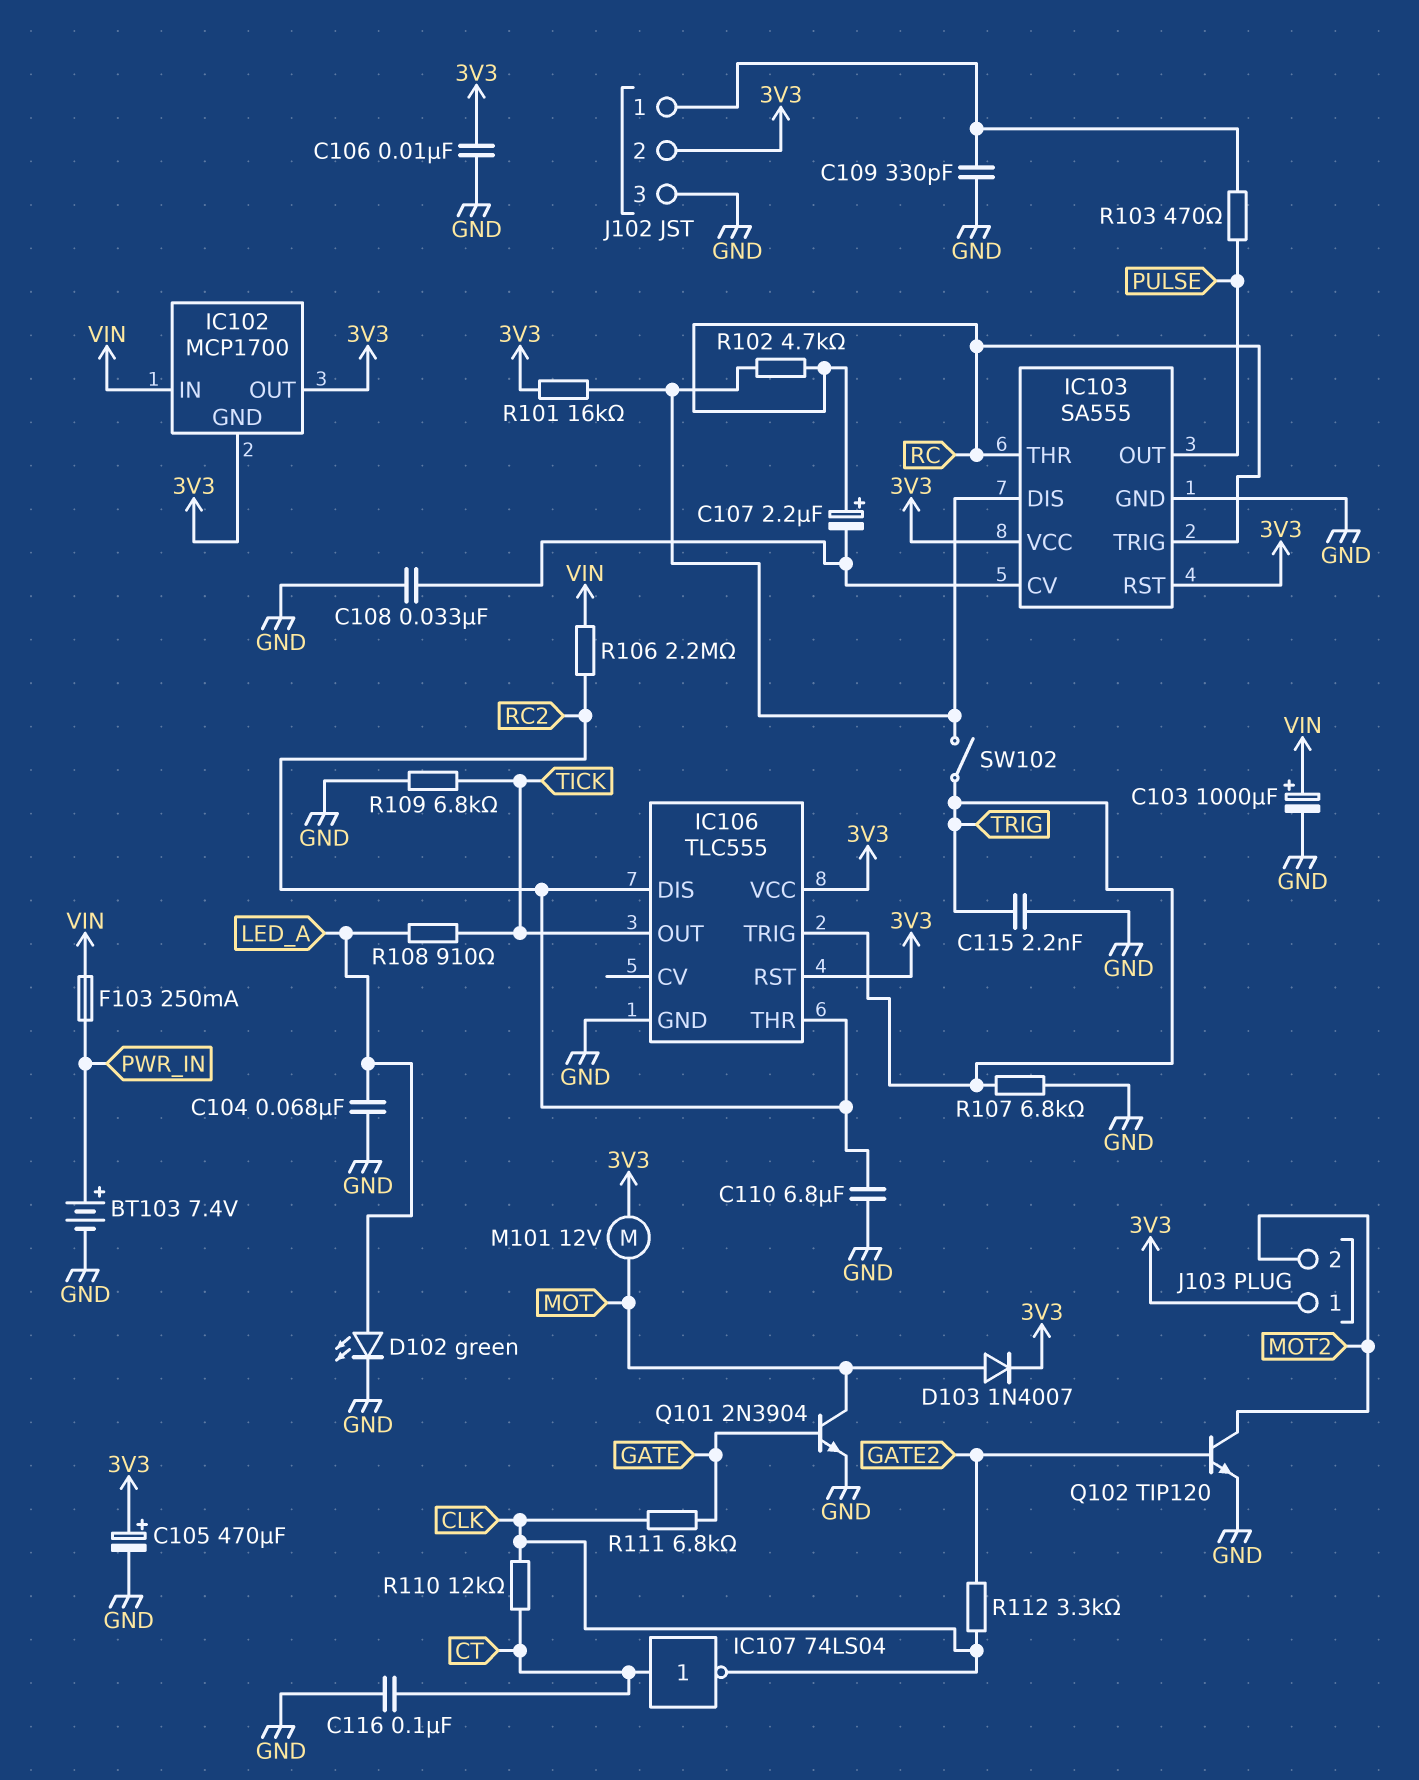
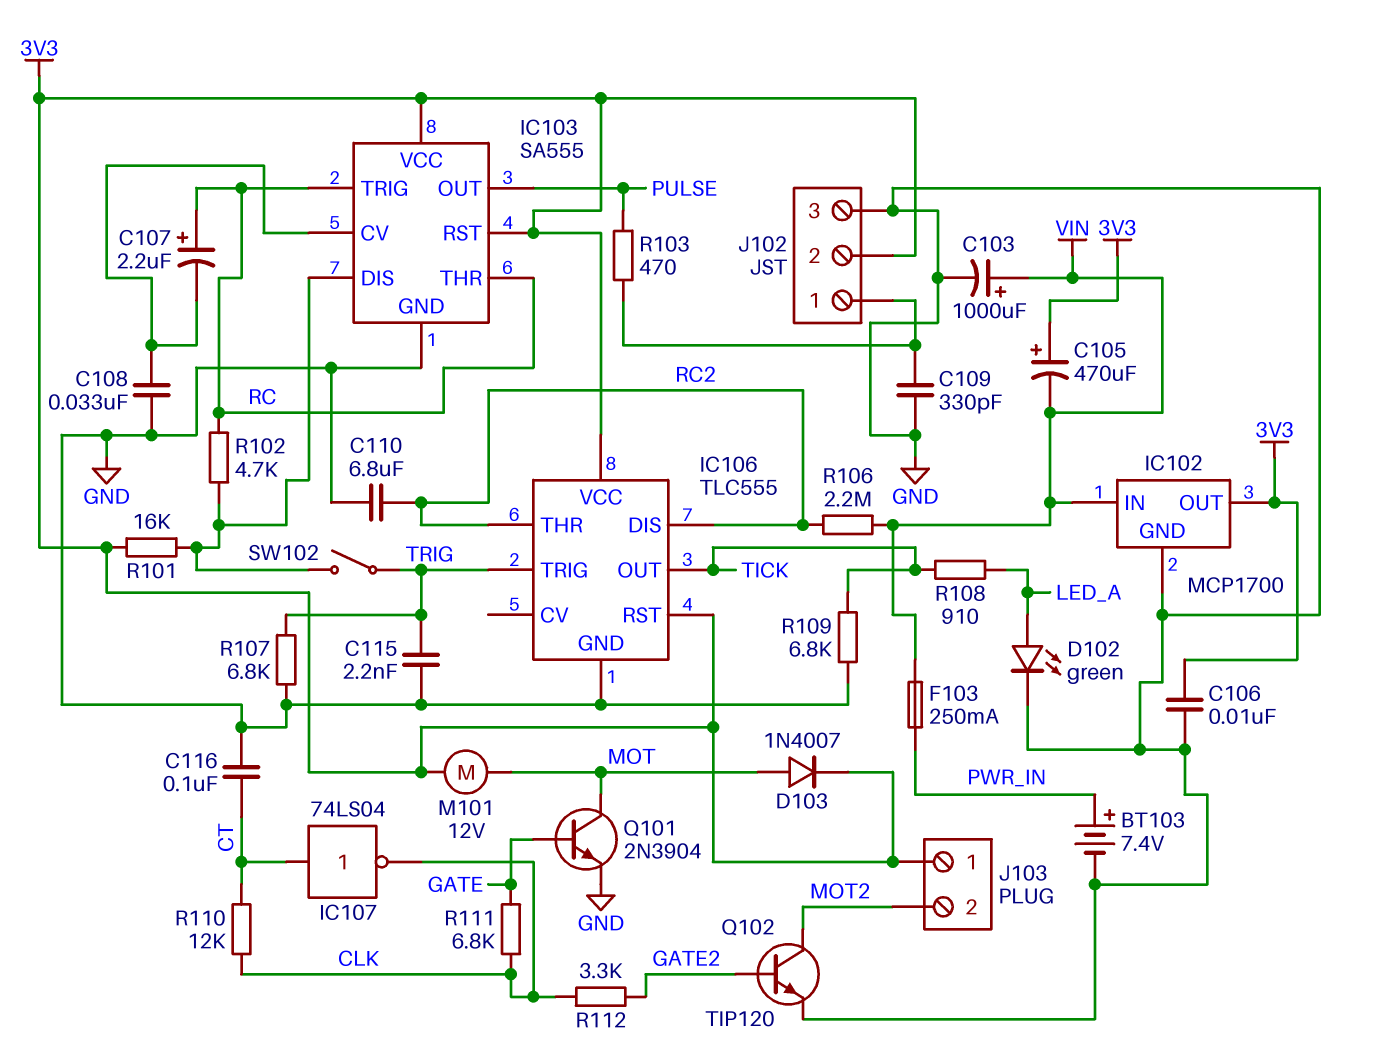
C104: 68nF (GND, LED_A) -> none
C105: 470uF (plus 3V3, minus GND) -> 470uF (plus 3V3, minus VIN)
IC102 pin GND: 3V3 -> GND

